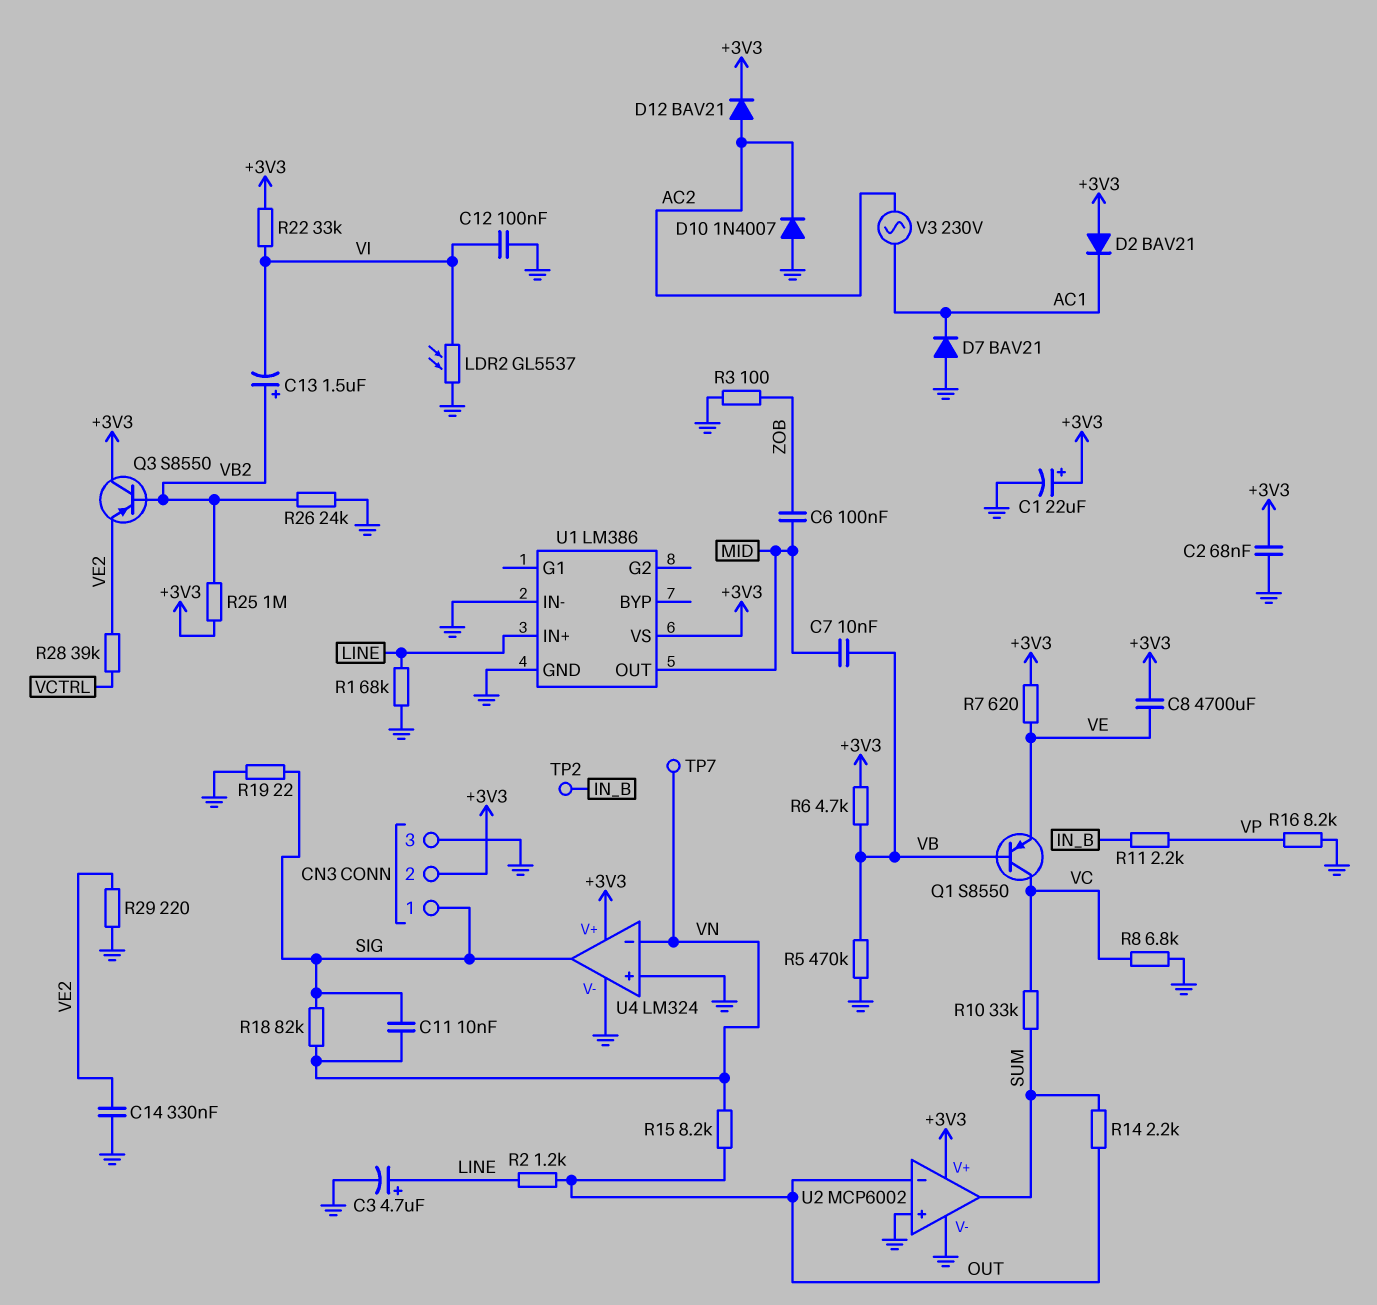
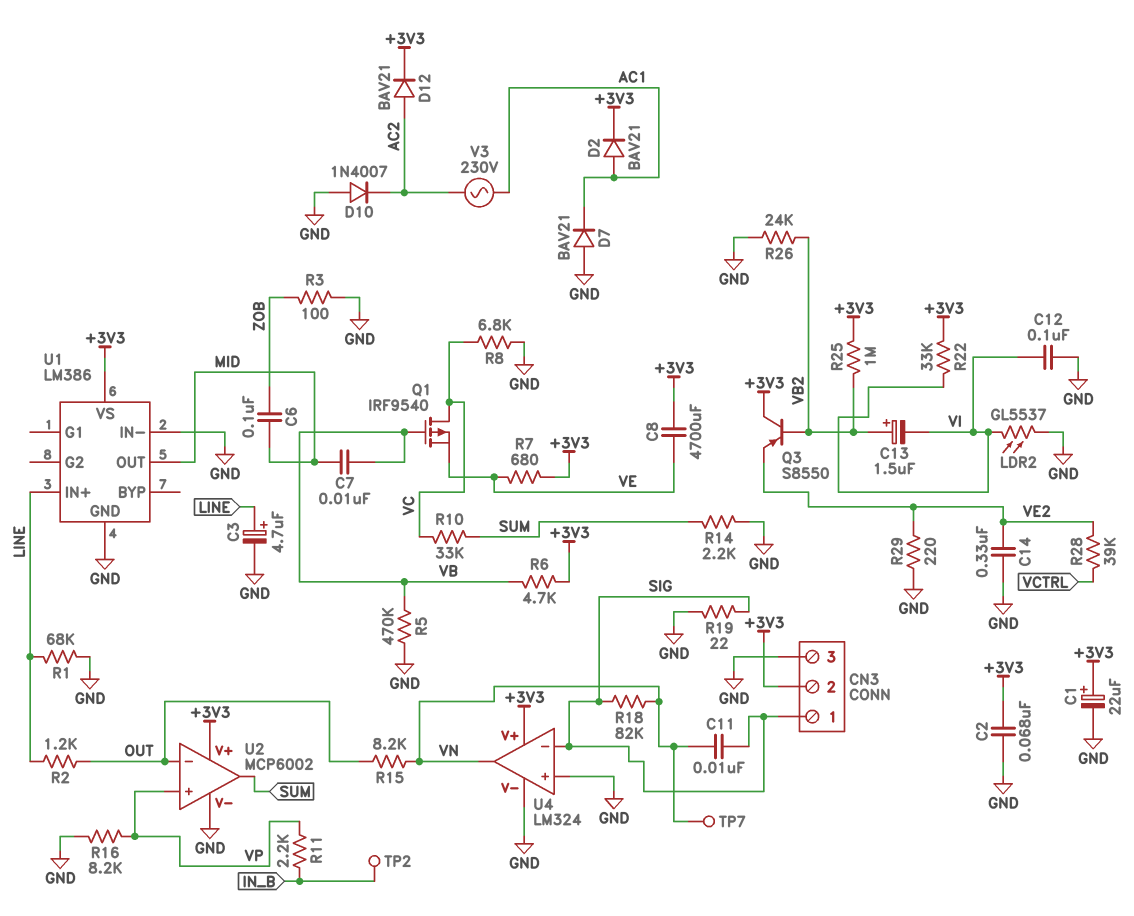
D2: diode BAV21 (A +3V3, K AC1) -> diode BAV21 (A AC1, K +3V3)
Q1: PNP S8550 (B VB, C VC, E VE) -> PMOS IRF9540 (G VB, D VC, S VE)
R7: 620 (+3V3, VE) -> 680 (+3V3, VE)
R14: 2.2k (OUT, SUM) -> 2.2k (GND, SUM)
U2 pin in+: GND -> VP
U4 pin in-: VN -> SIG
U4 pin out: SIG -> VN

